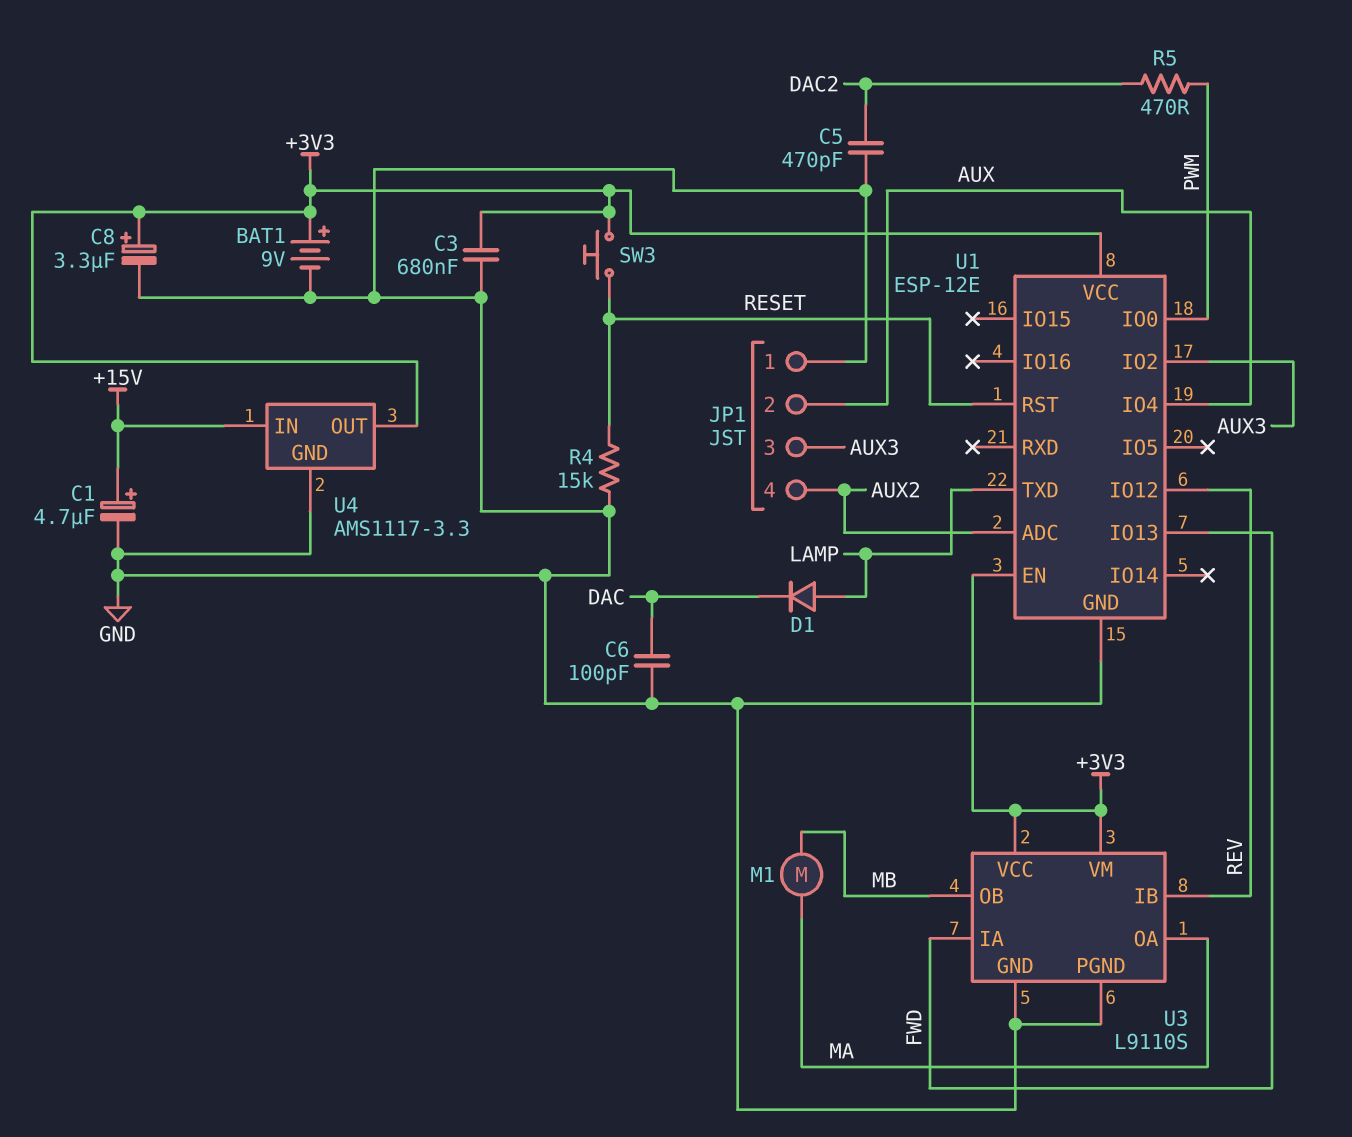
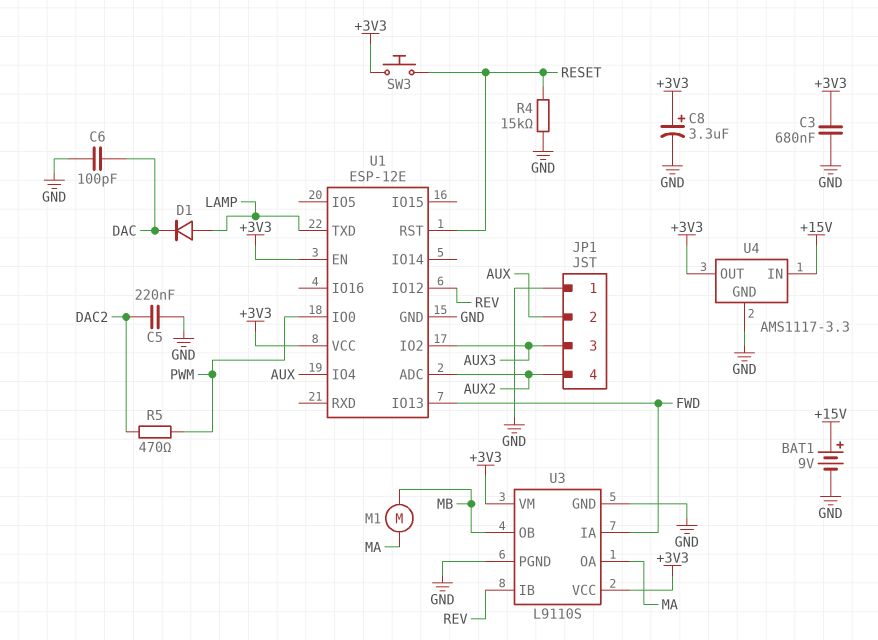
BAT1: 9V (plus +3V3, minus GND) -> 9V (plus +15V, minus GND)
C1: 4.7uF (plus +15V, minus GND) -> none
C5: 470pF (DAC2, GND) -> 220nF (DAC2, GND)

